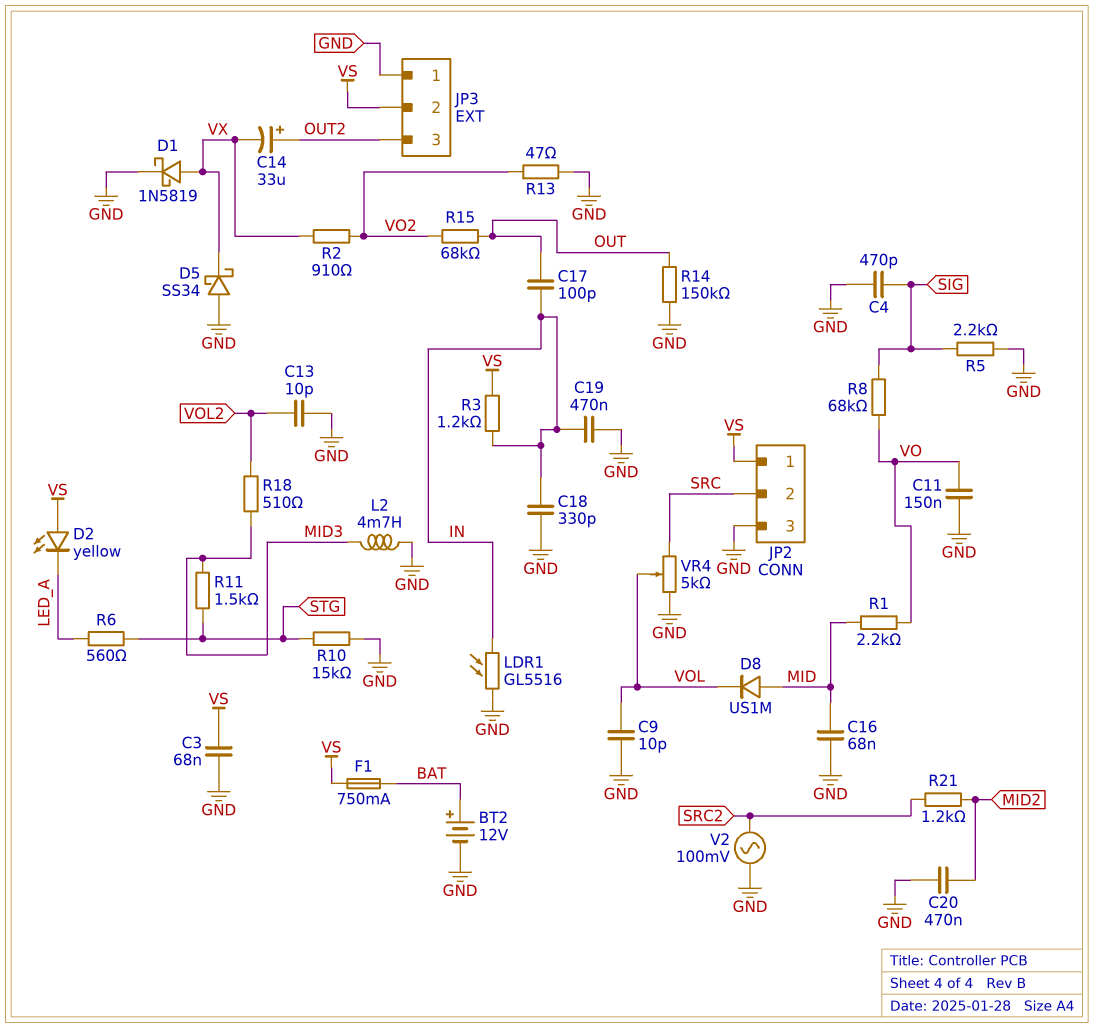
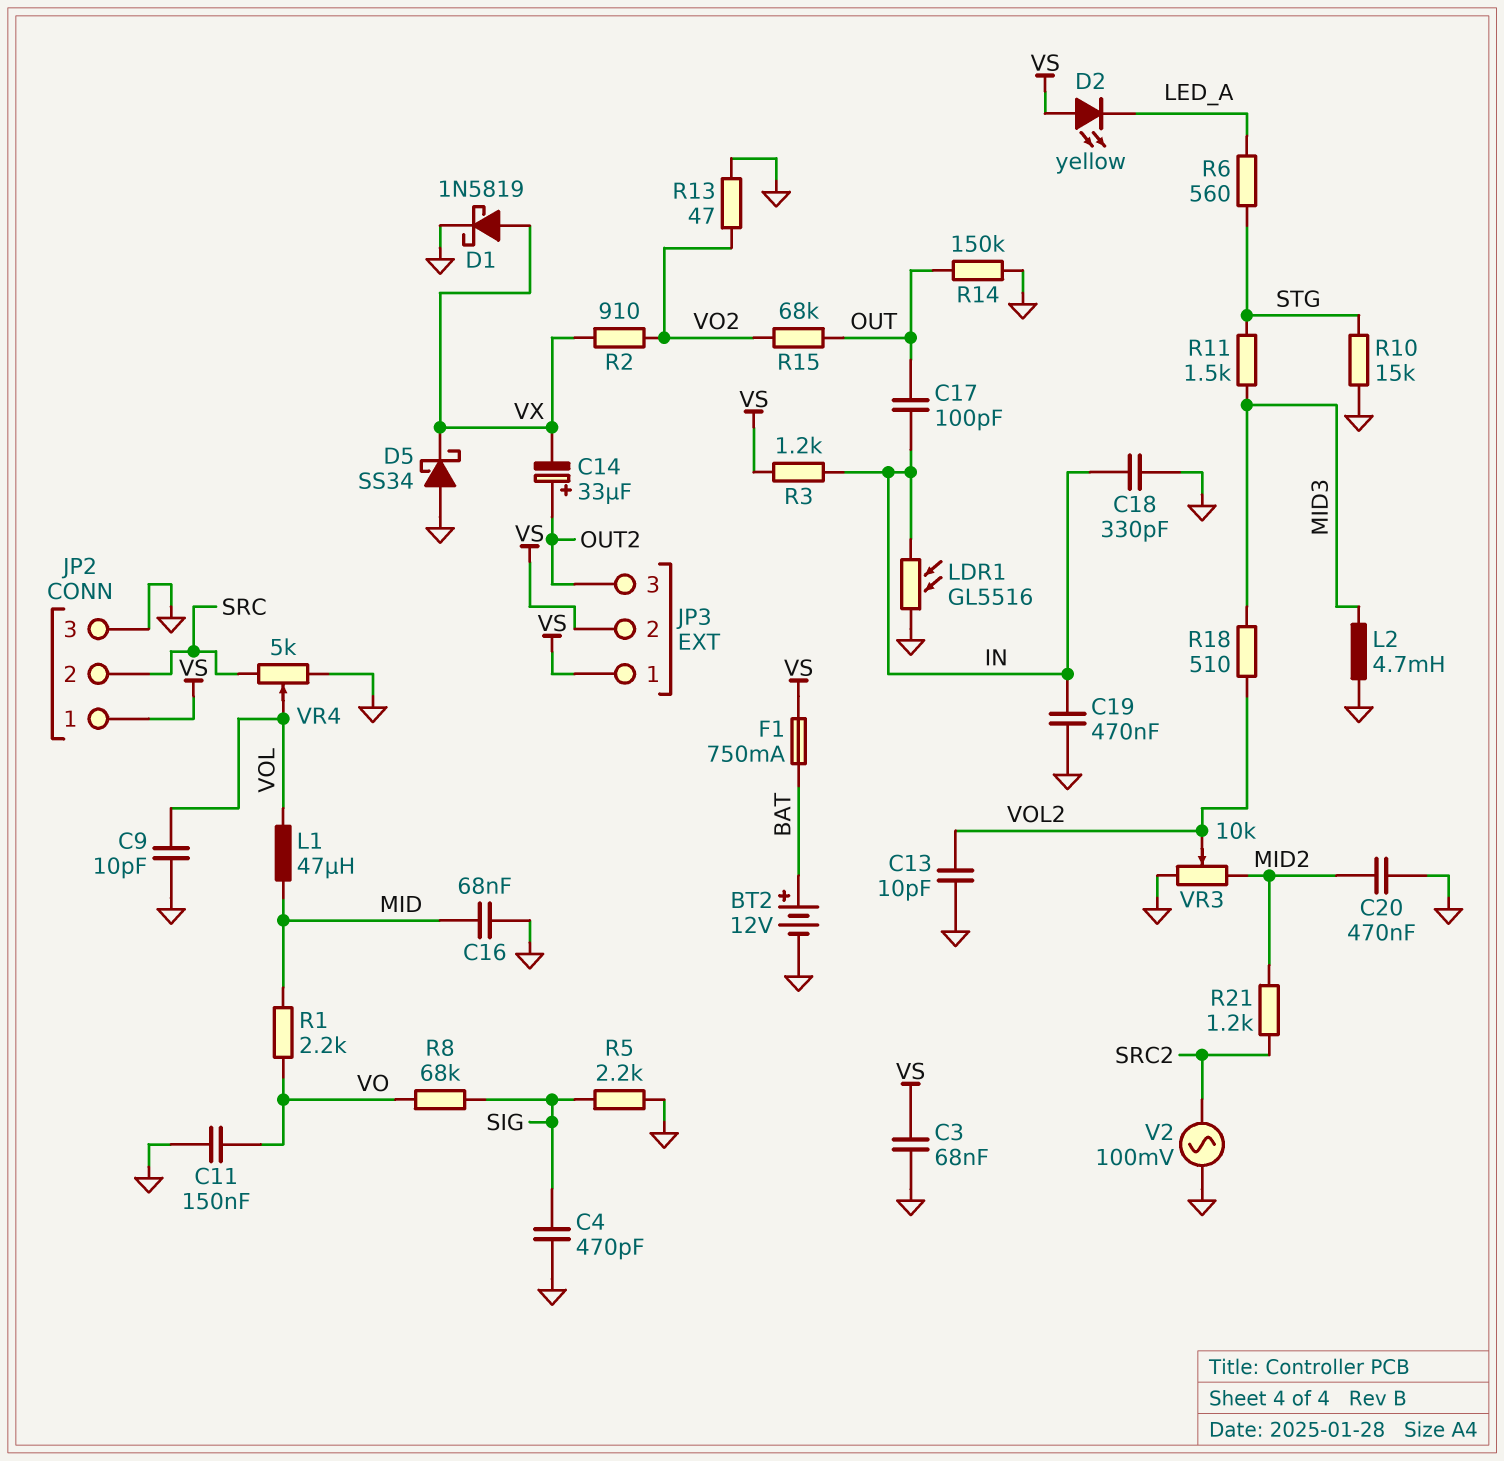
D8: diode US1M (A MID, K VOL) -> none
JP3 pin 1: GND -> VS
L1: none -> 47uH (MID, VOL)
VR3: none -> 10k (GND, MID2, wiper VOL2)

